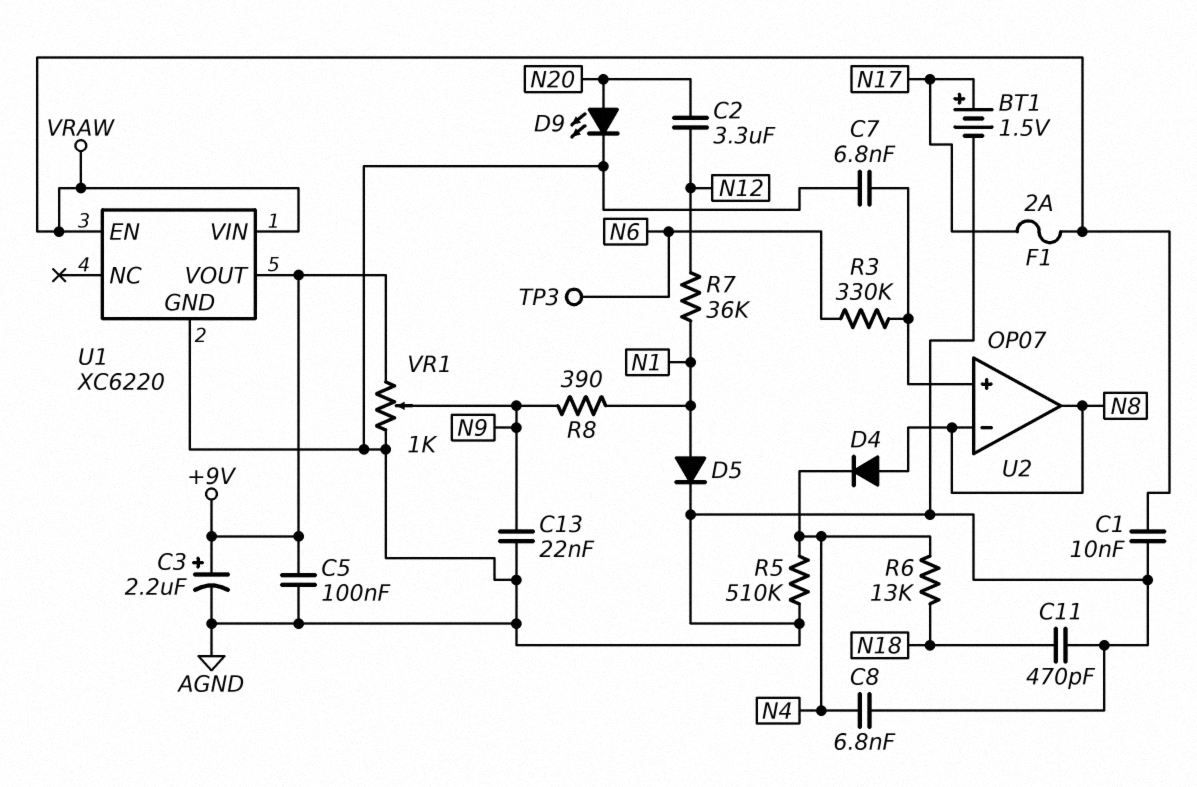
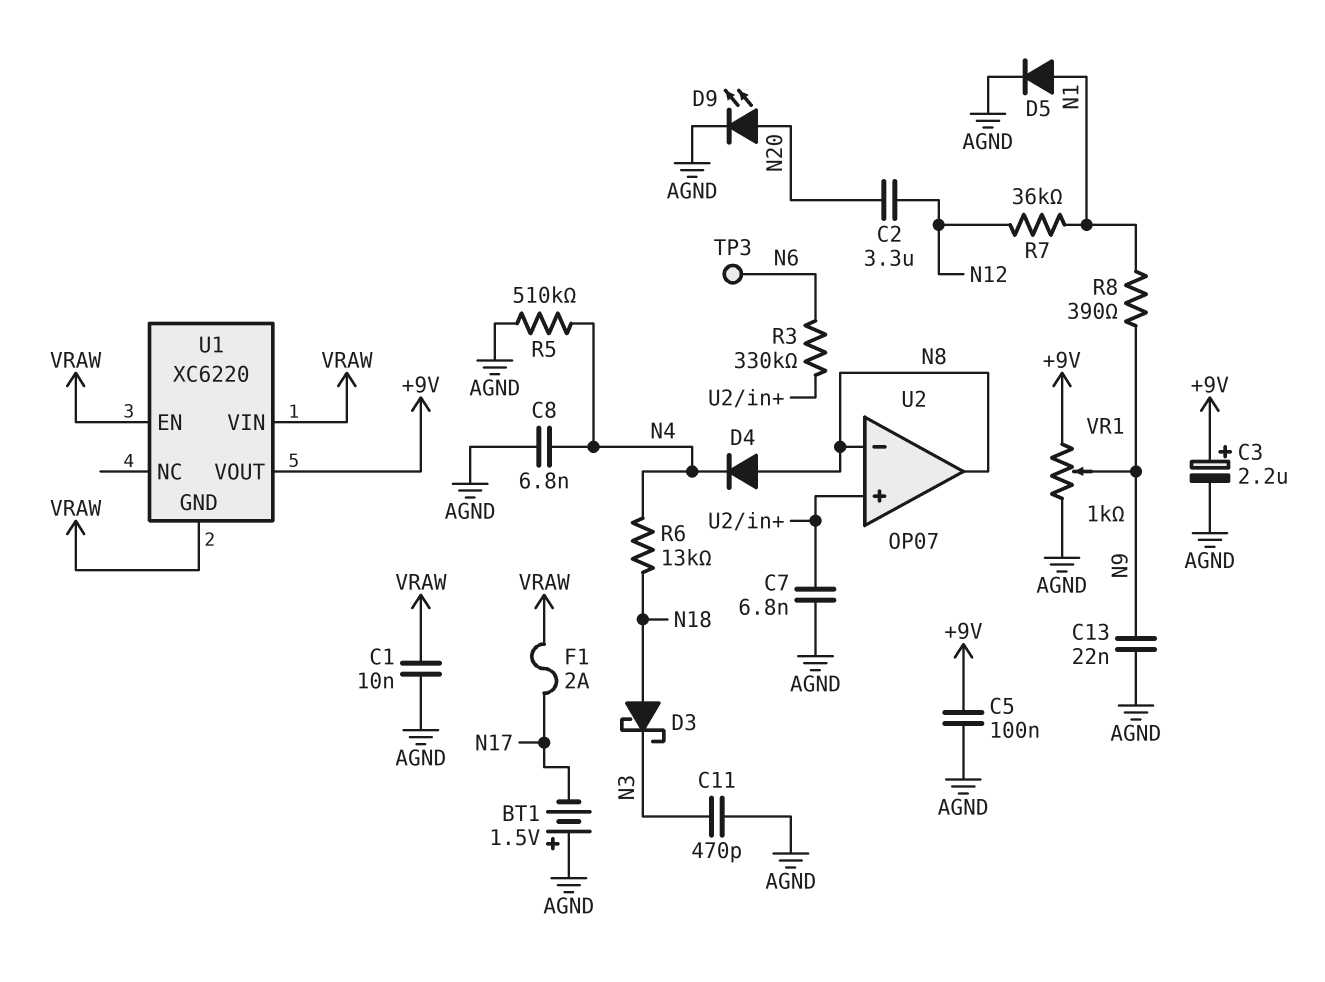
BT1: 1.5V (plus N17, minus AGND) -> 1.5V (plus AGND, minus N17)
C11: 470pF (AGND, N18) -> 470pF (AGND, N3)
D3: none -> schottky (A N18, K N3)
U1 pin GND: AGND -> VRAW

